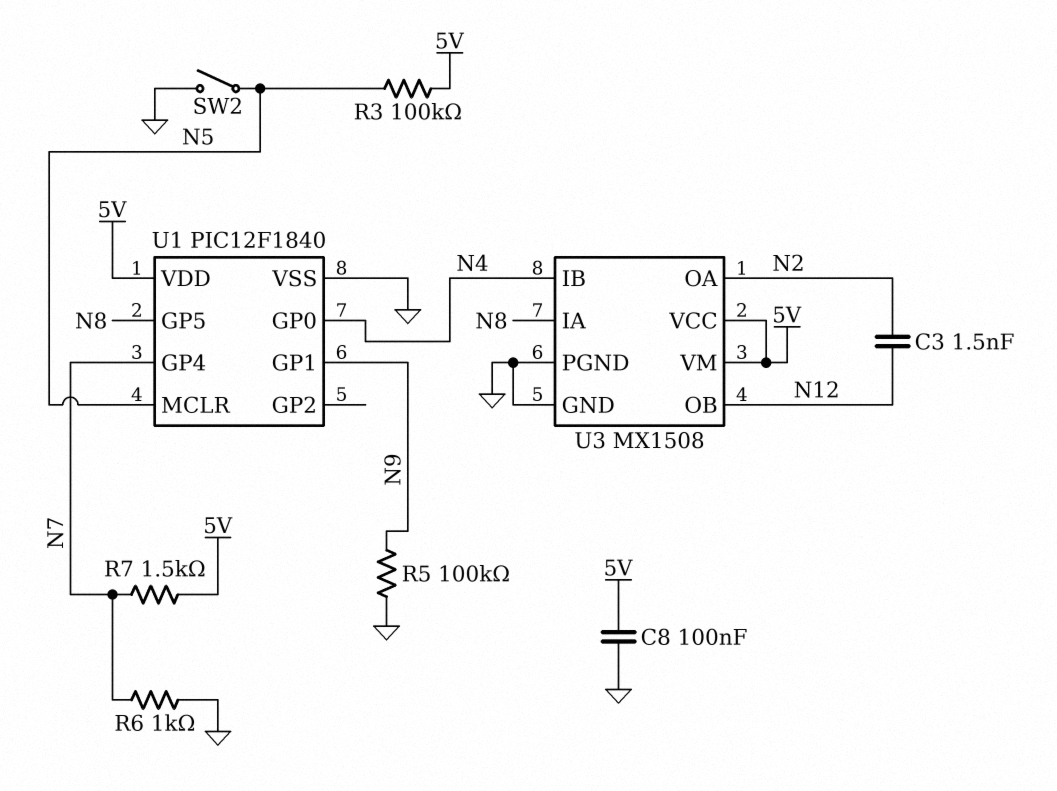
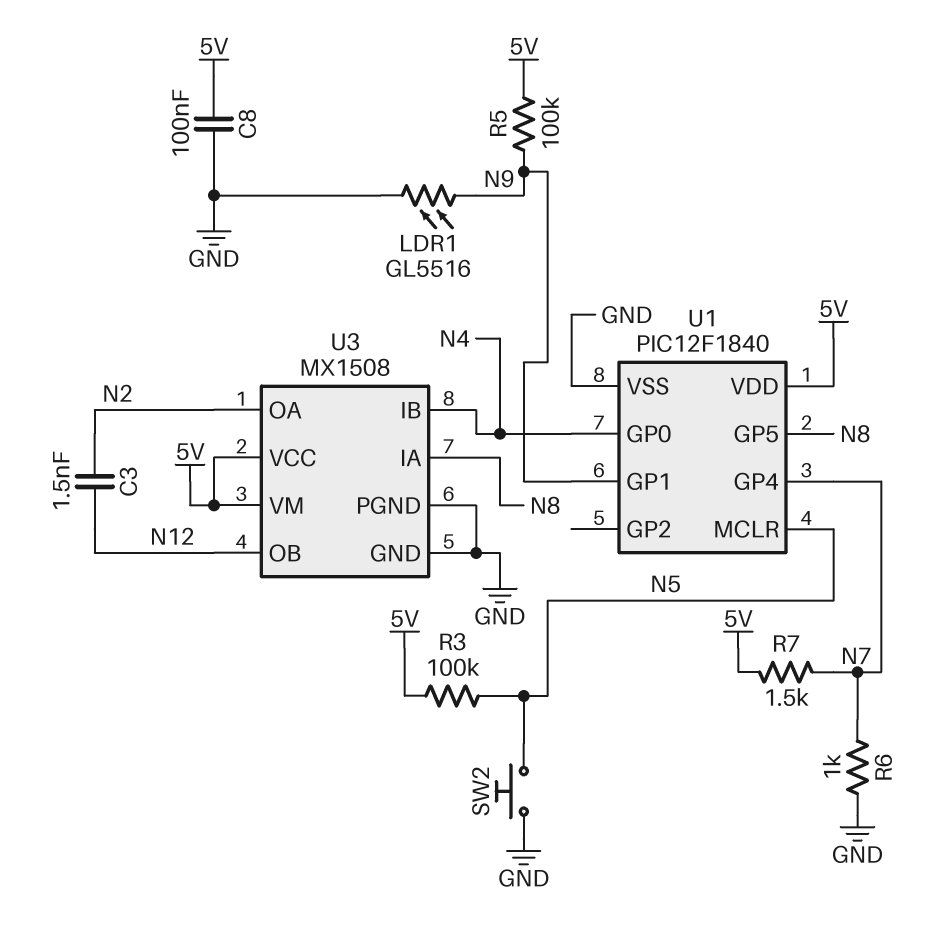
LDR1: none -> GL5516 (GND, N9)
R5: 100k (GND, N9) -> 100k (5V, N9)
SW2: switch (GND, N5) -> button (GND, N5)

